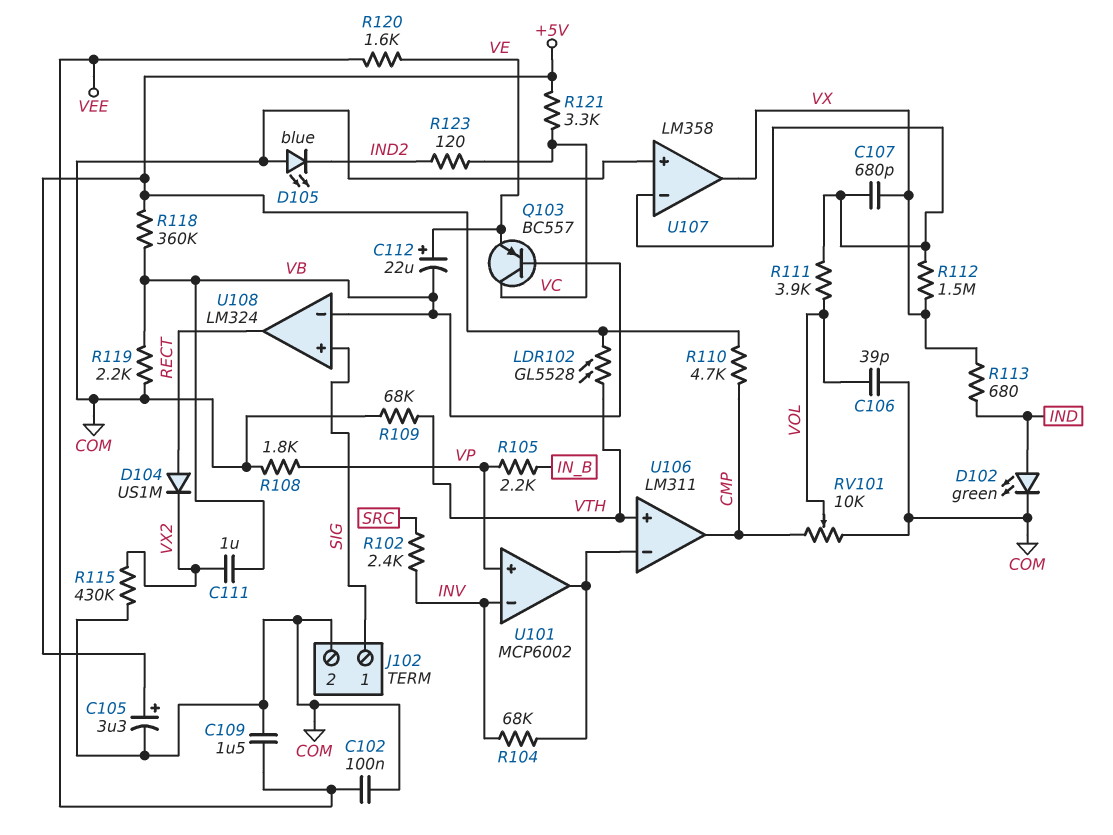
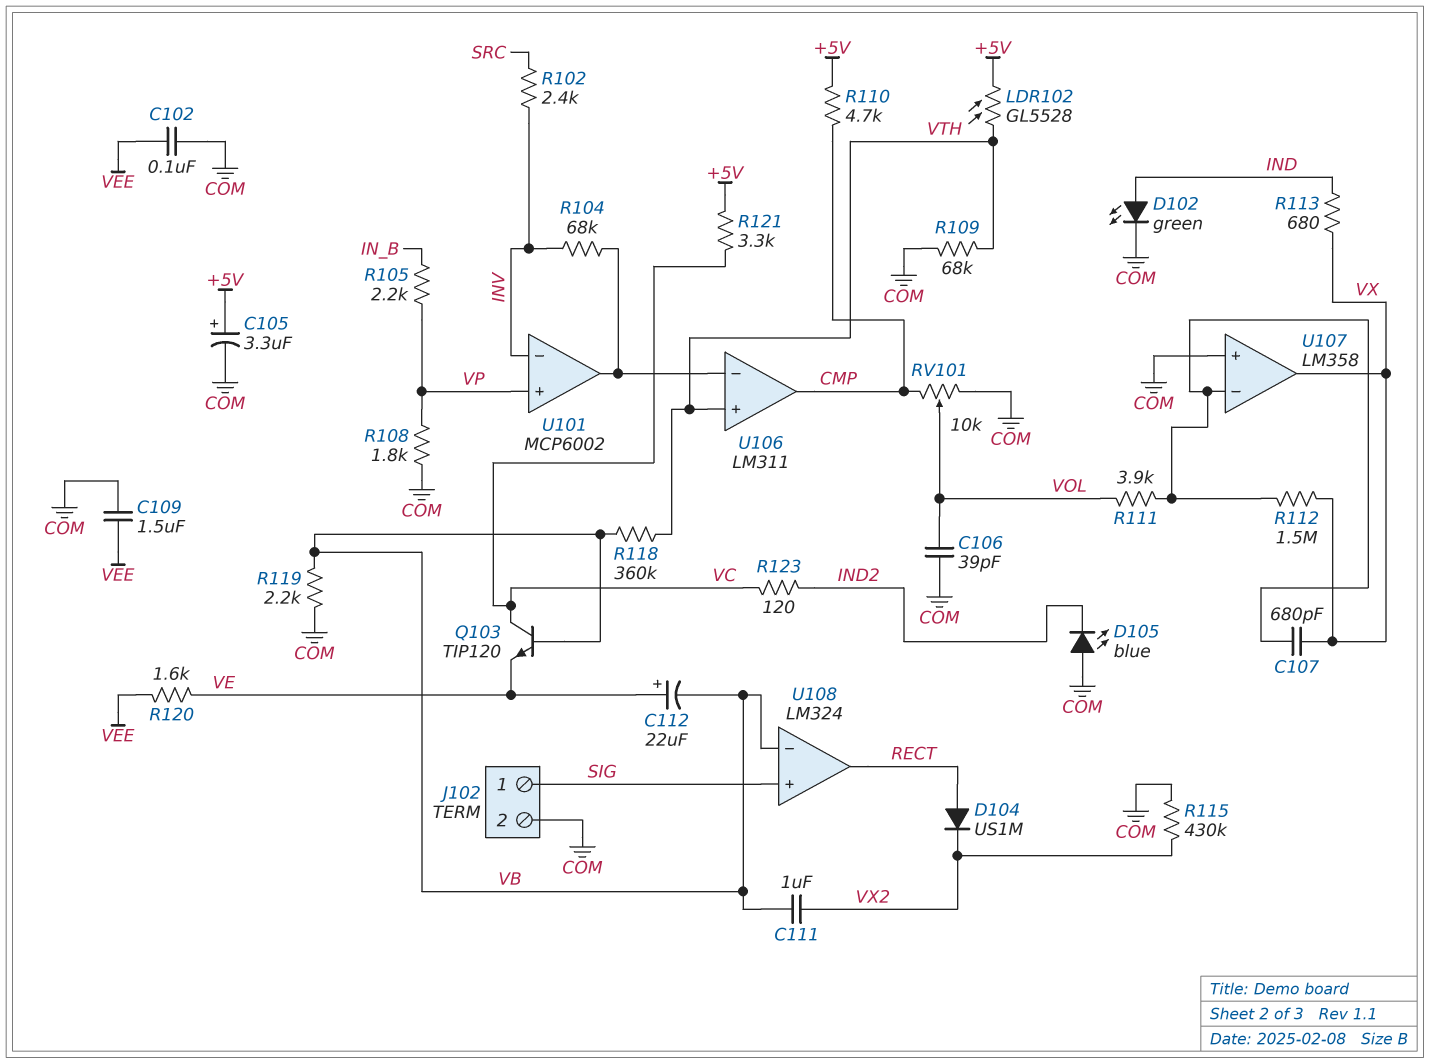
Q103: PNP BC557 (B VB, C VC, E VE) -> NPN TIP120 (B VB, C VC, E VE)
R118: 360k (+5V, VB) -> 360k (VB, VTH)

